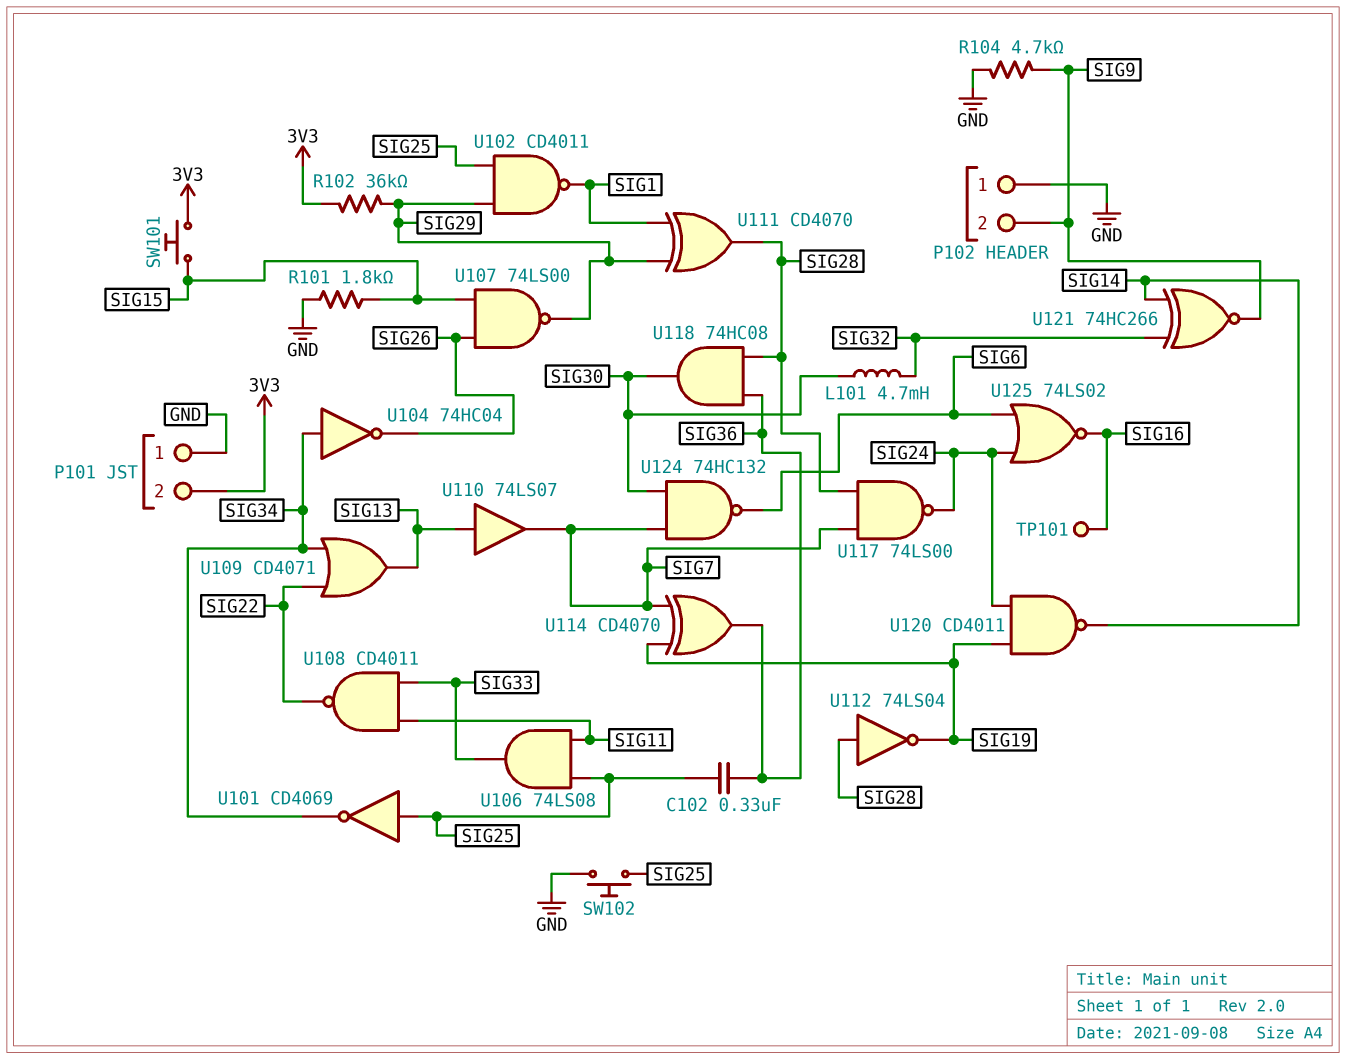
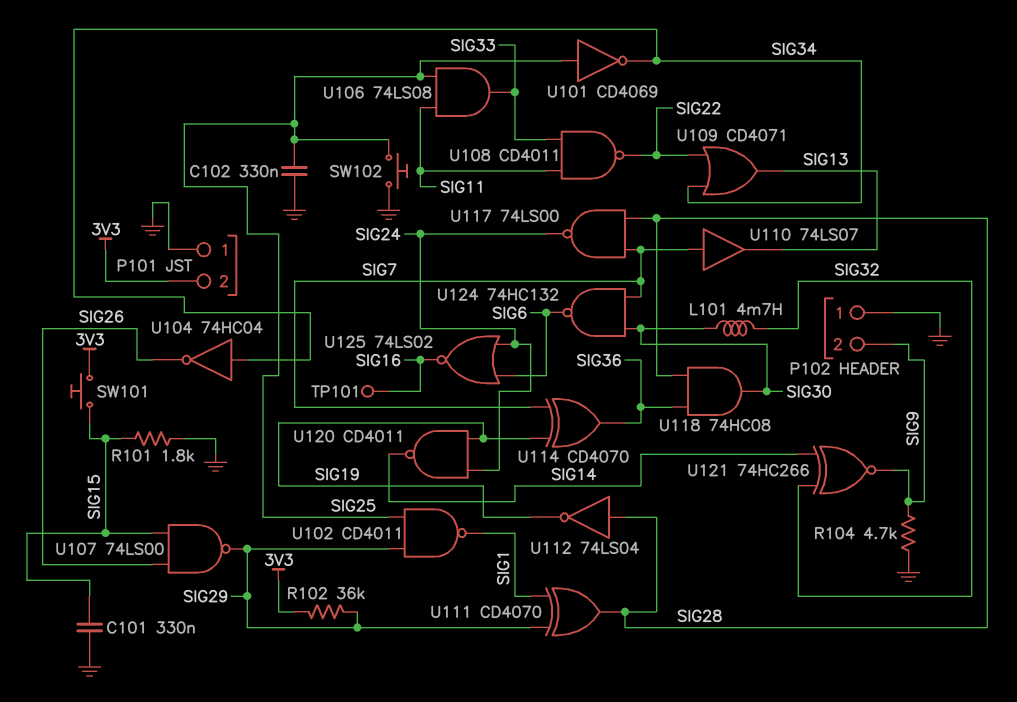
C101: none -> 330nF (GND, SIG15)
C102: 330nF (SIG25, SIG36) -> 330nF (GND, SIG25)
U110: buffer 74LS07 (in SIG13, out SIG7) -> buffer 74LS07 (in SIG7, out SIG13)

